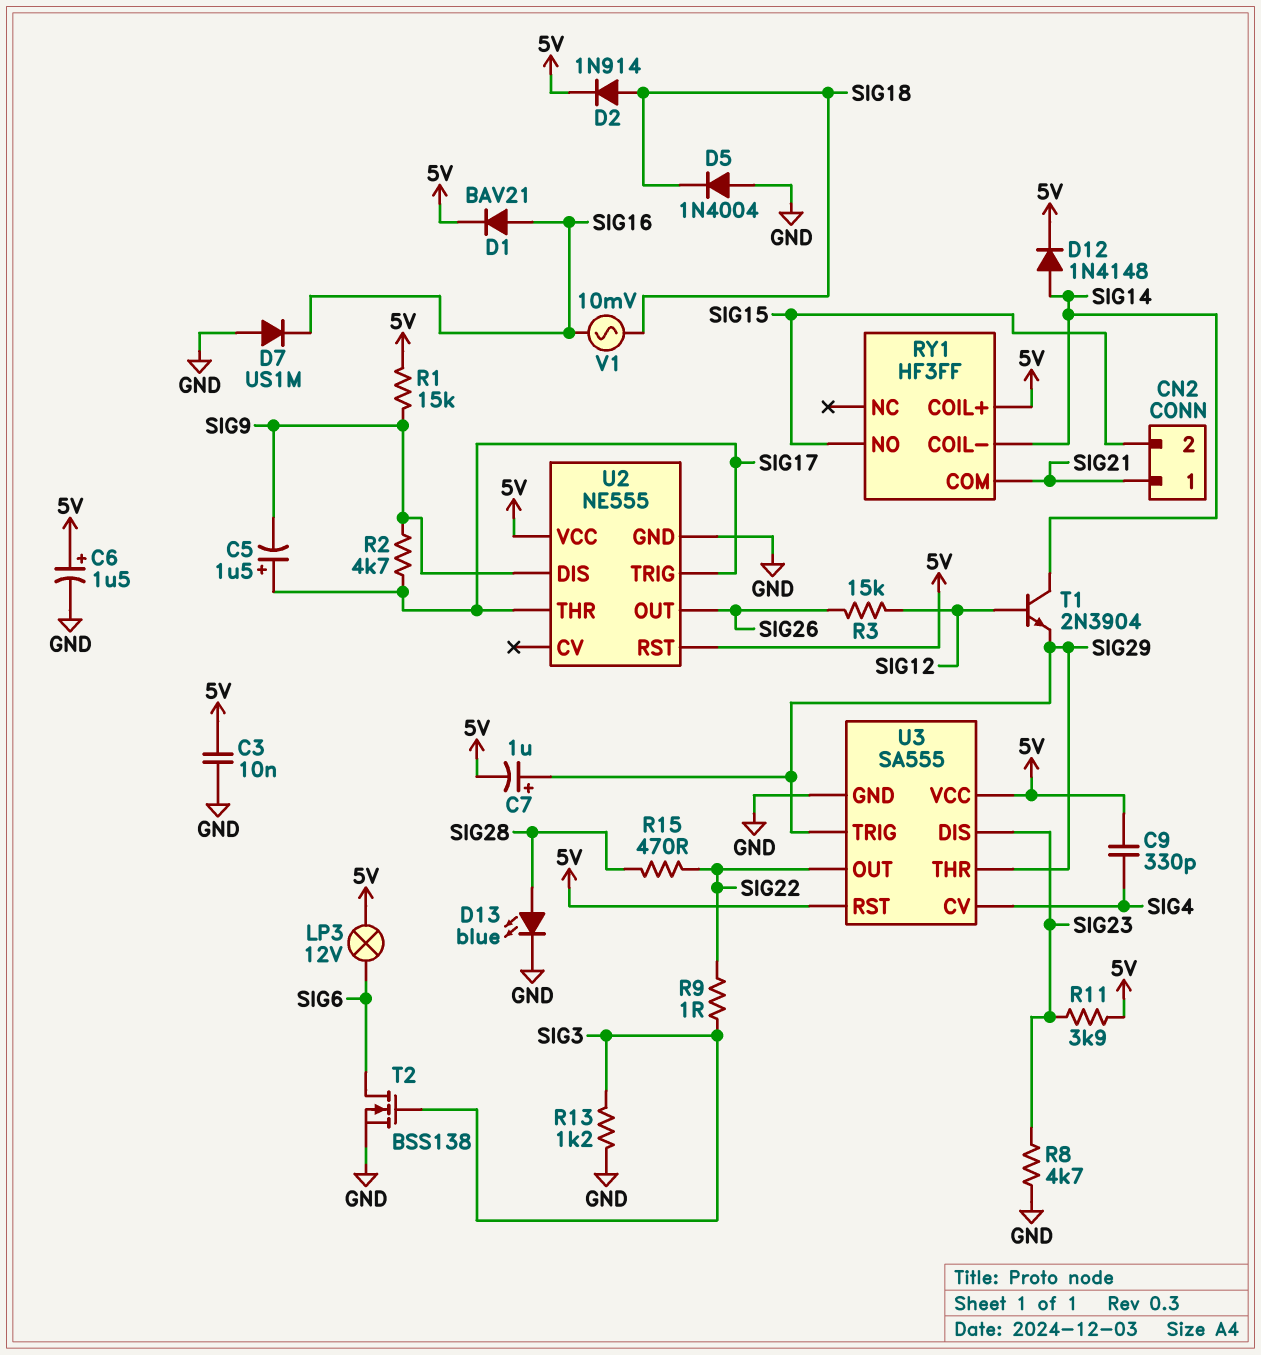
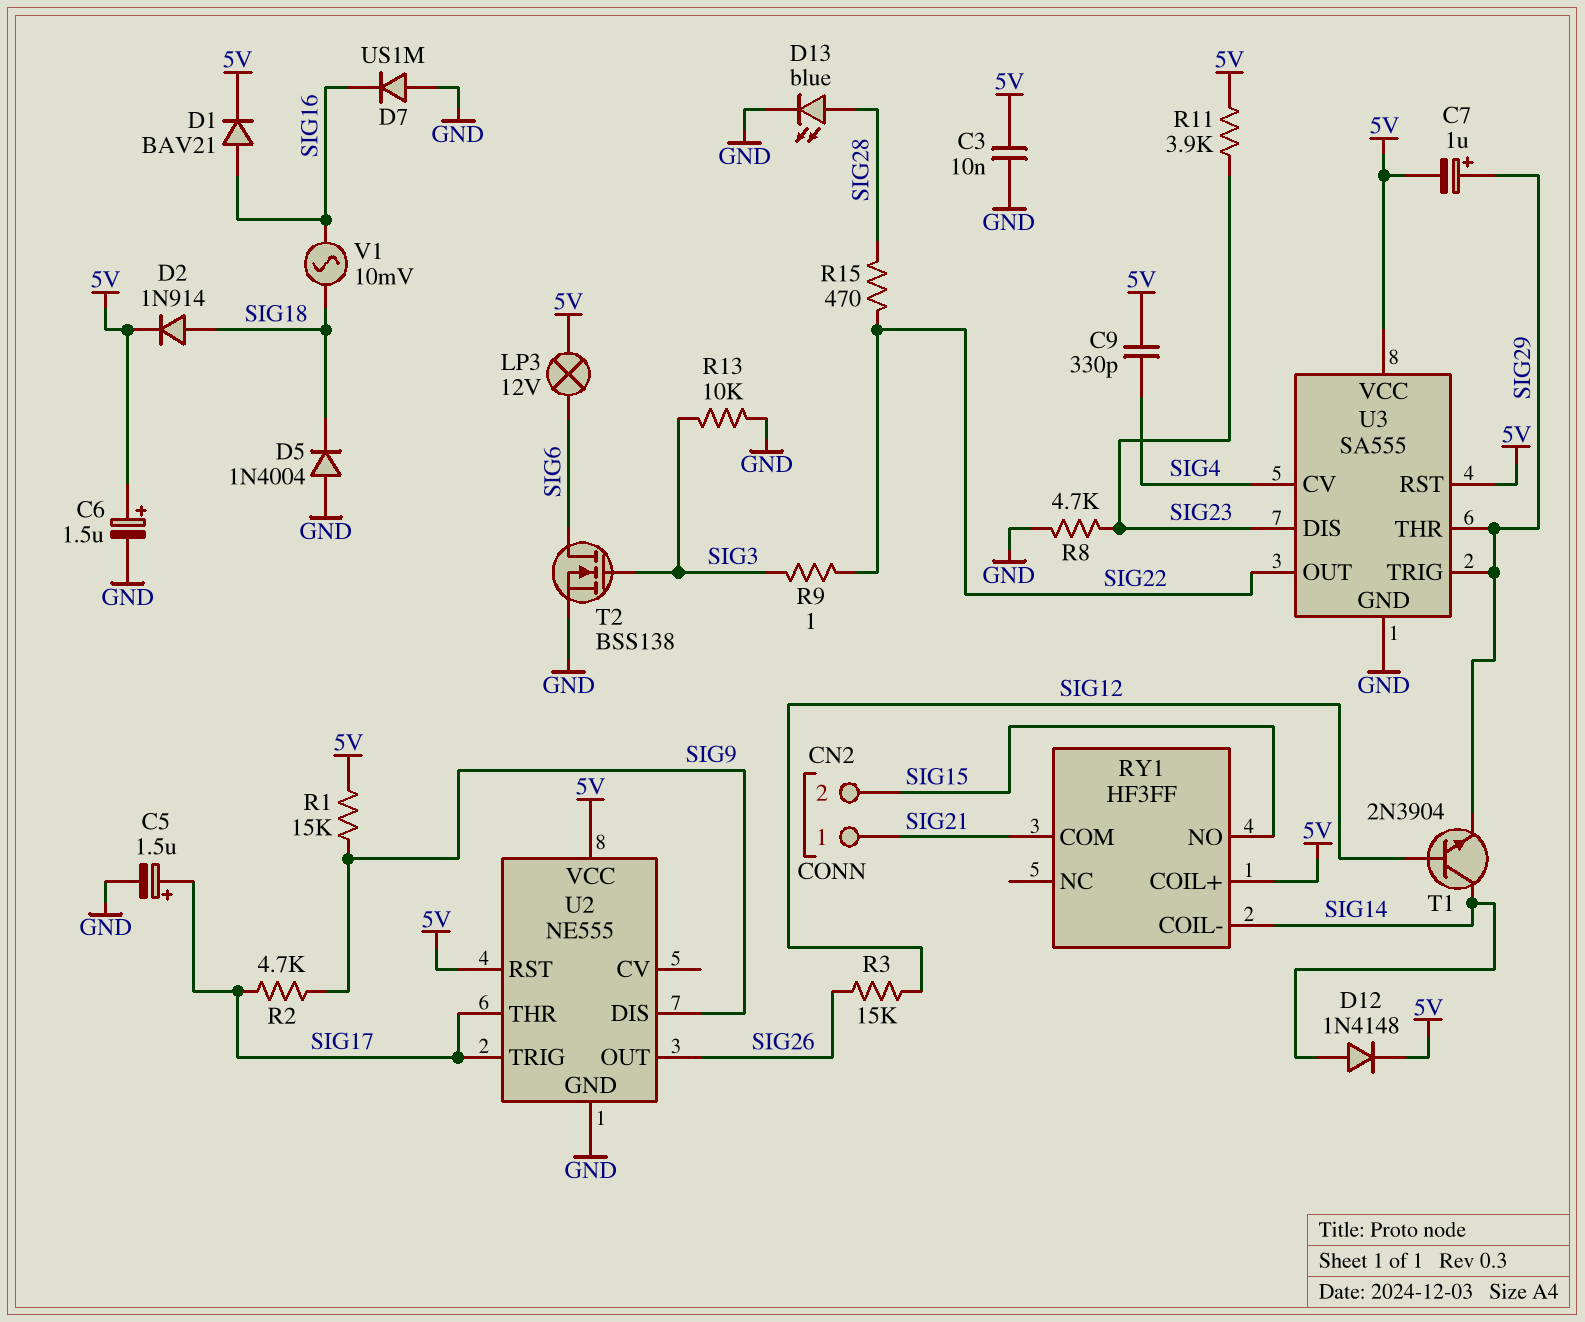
C5: 1.5uF (plus SIG17, minus SIG9) -> 1.5uF (plus SIG17, minus GND)
R13: 1.2k (GND, SIG3) -> 10k (GND, SIG3)

